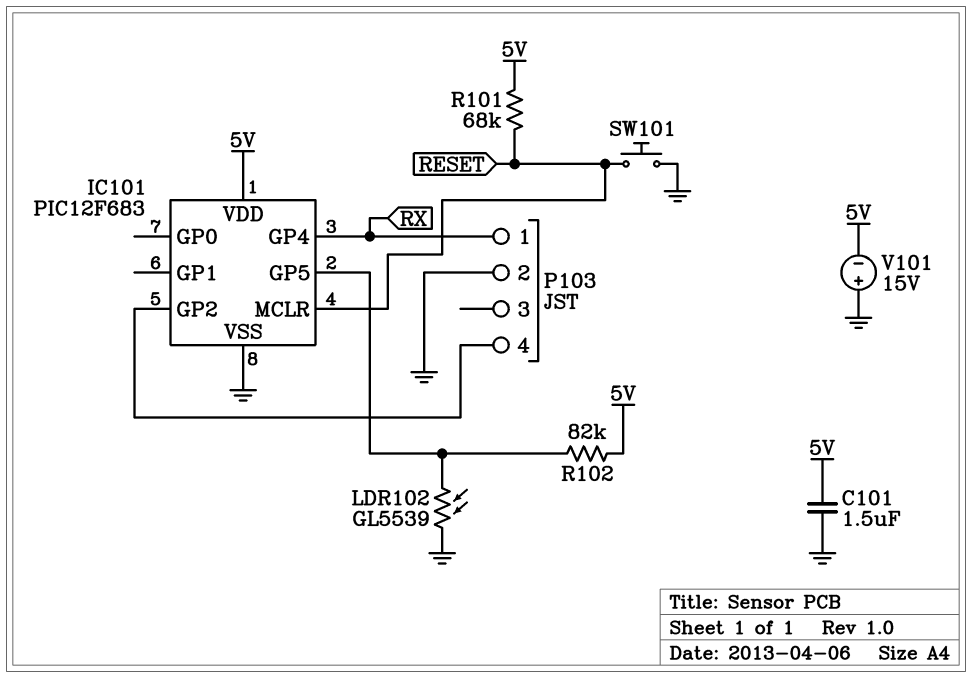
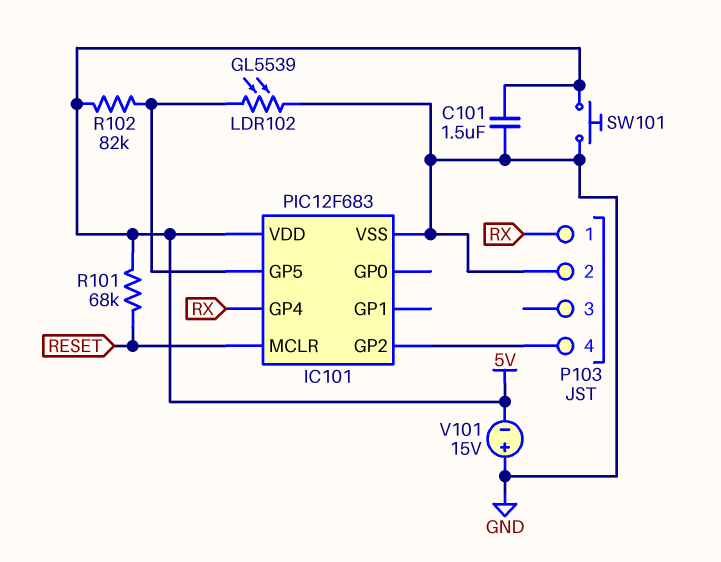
SW101: button (GND, RESET) -> button (5V, GND)

